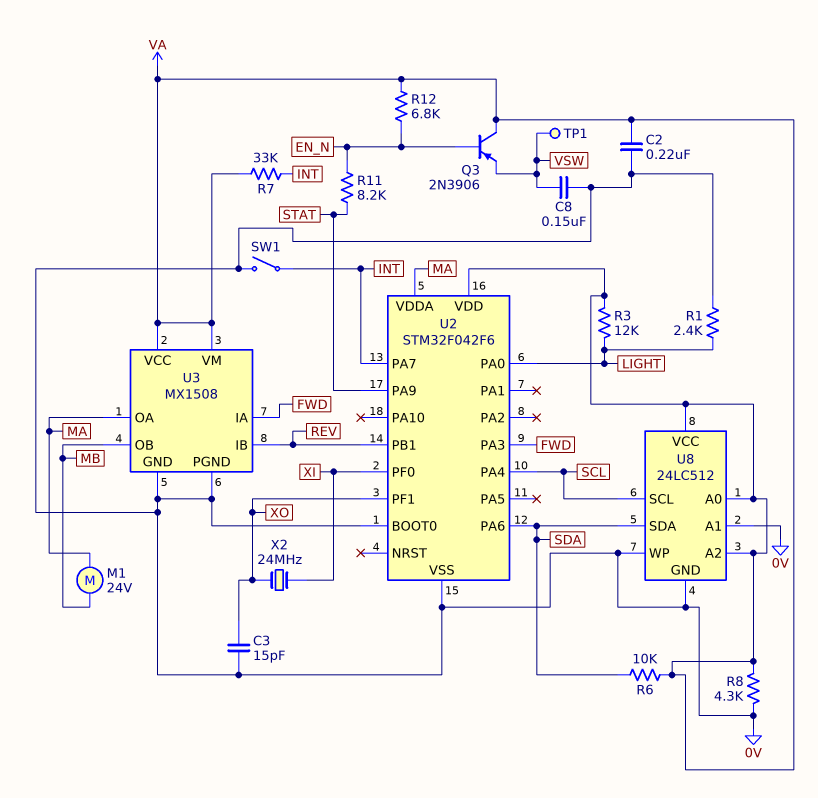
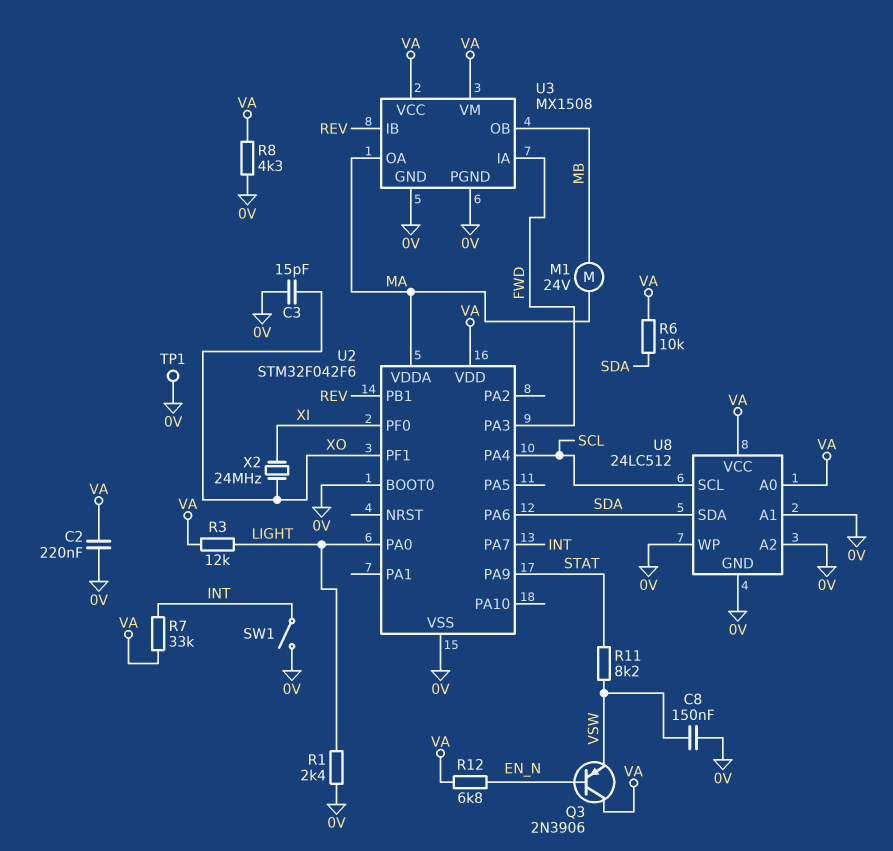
R11: 8.2k (EN_N, STAT) -> 8.2k (STAT, VSW)
TP1: test point (VSW) -> test point (0V)
U8 pin A2: VA -> 0V

